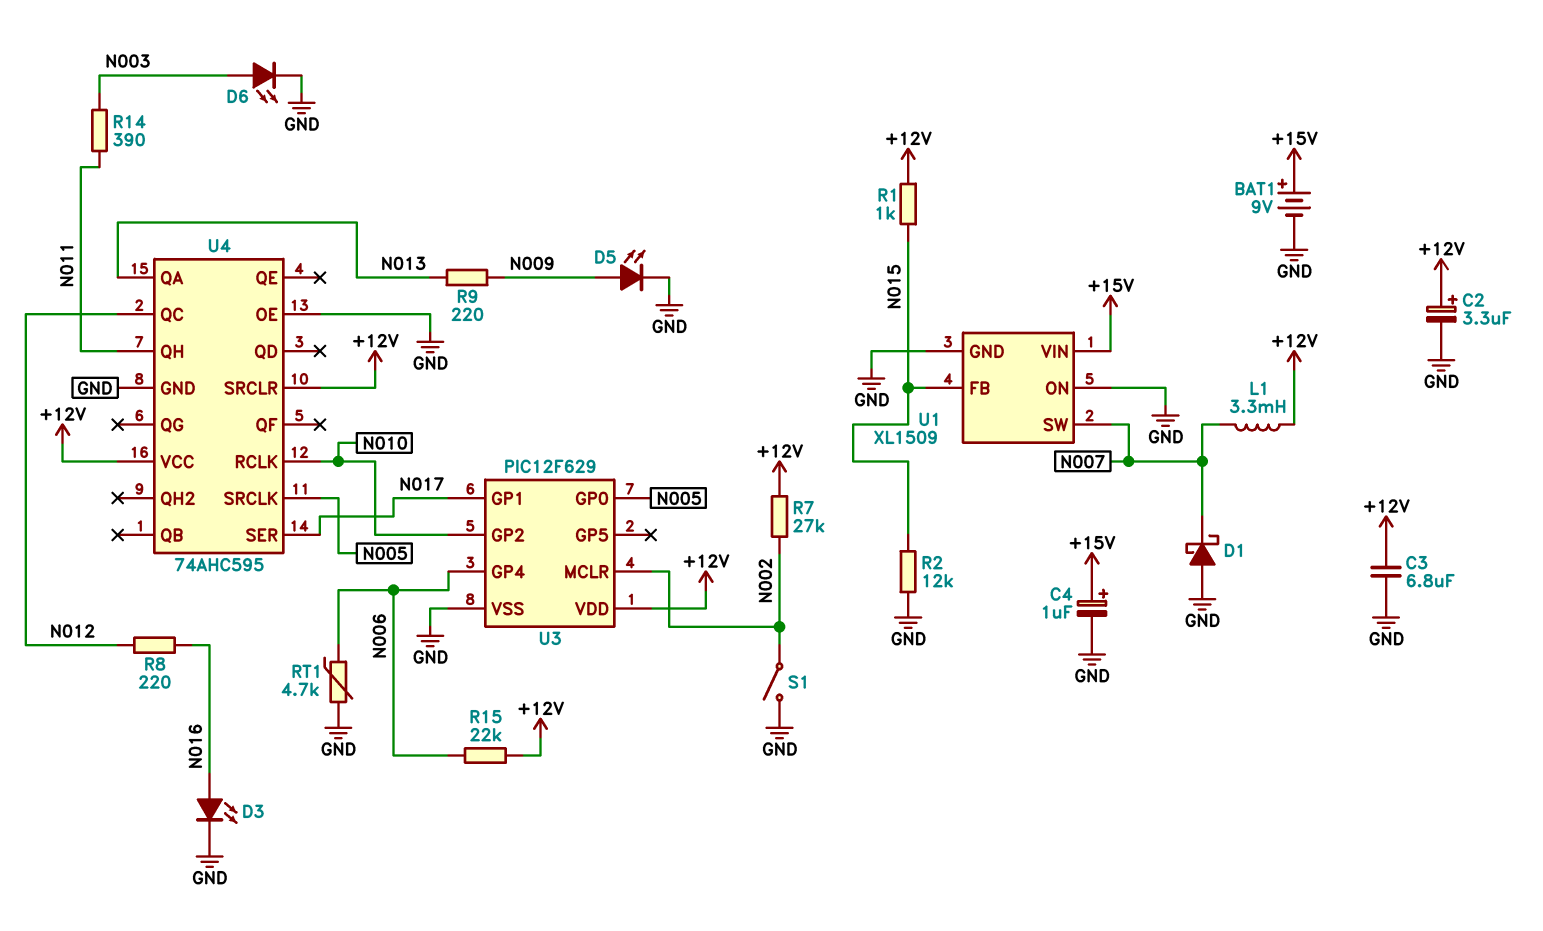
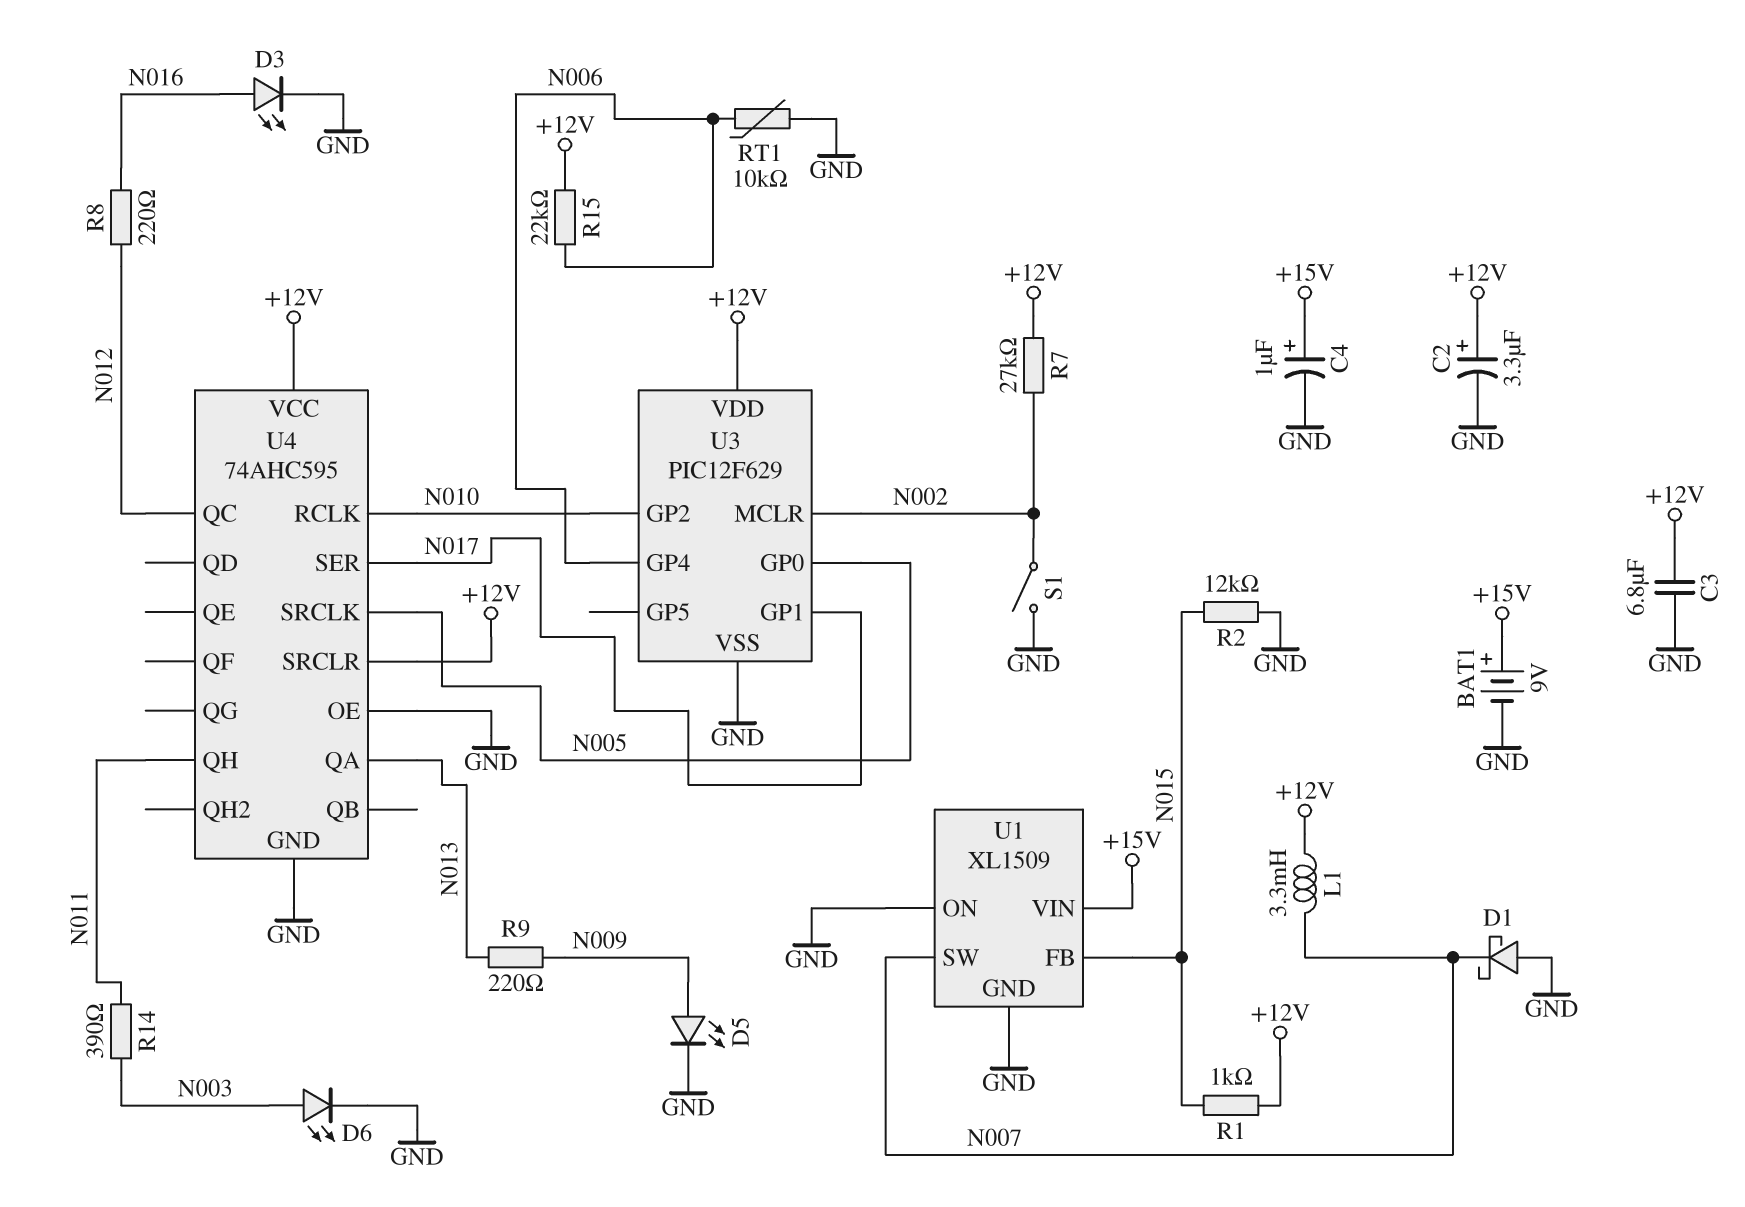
RT1: 4.7k (GND, N006) -> 10k (GND, N006)

